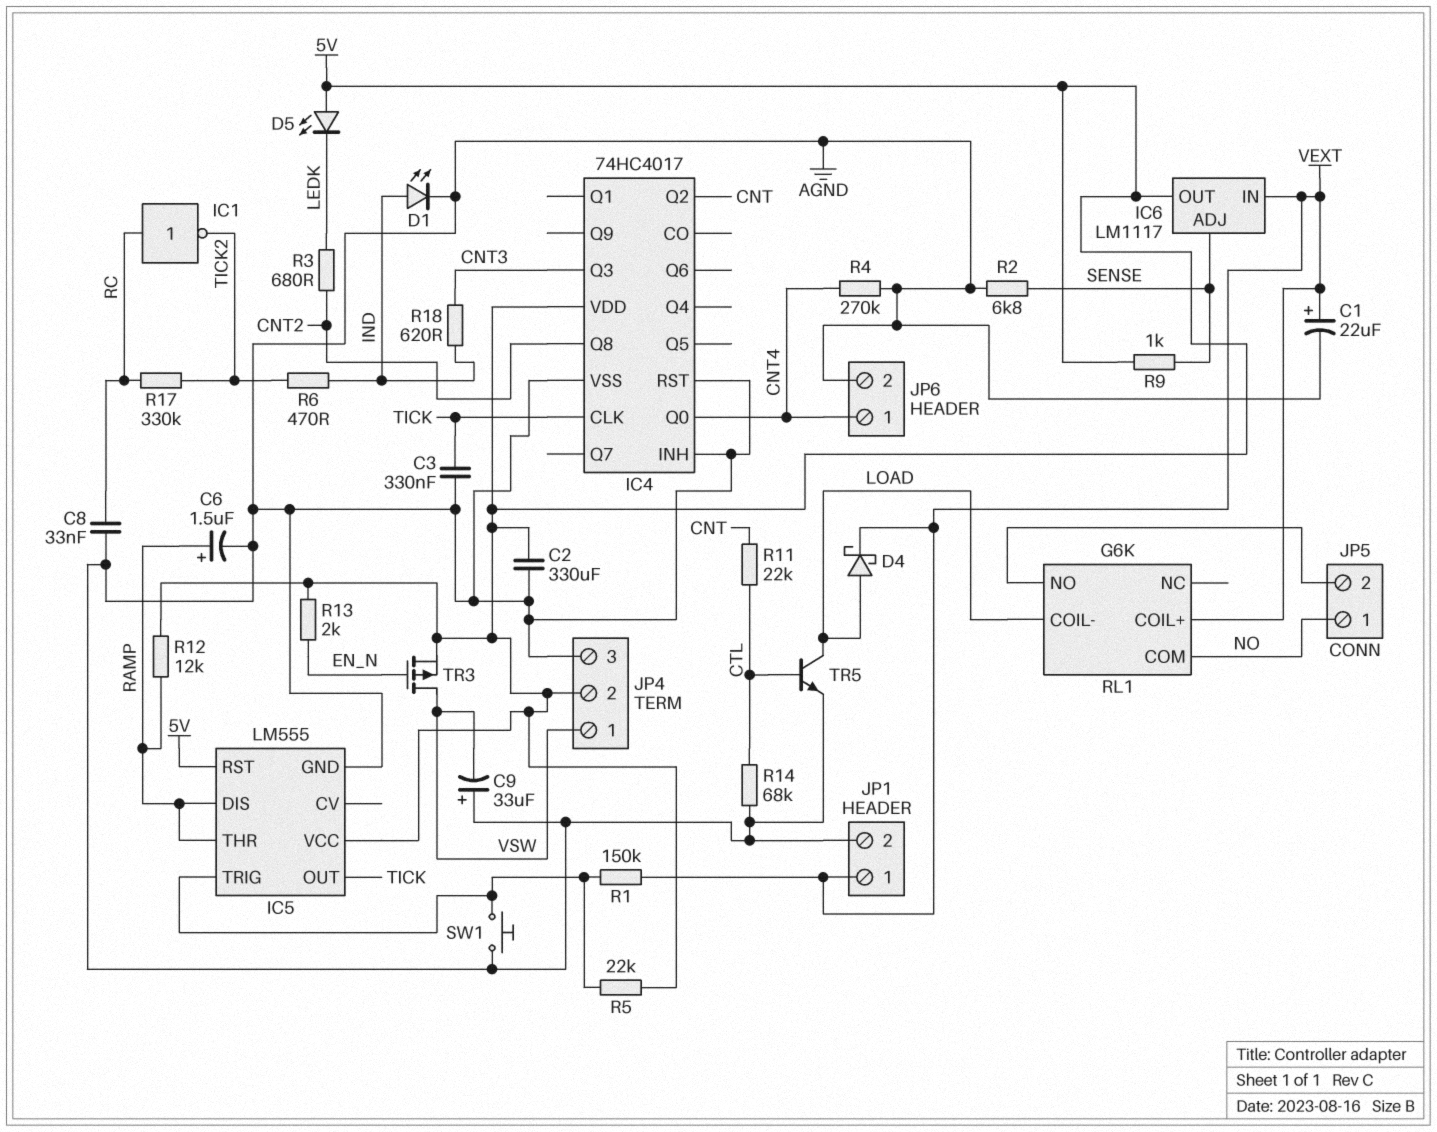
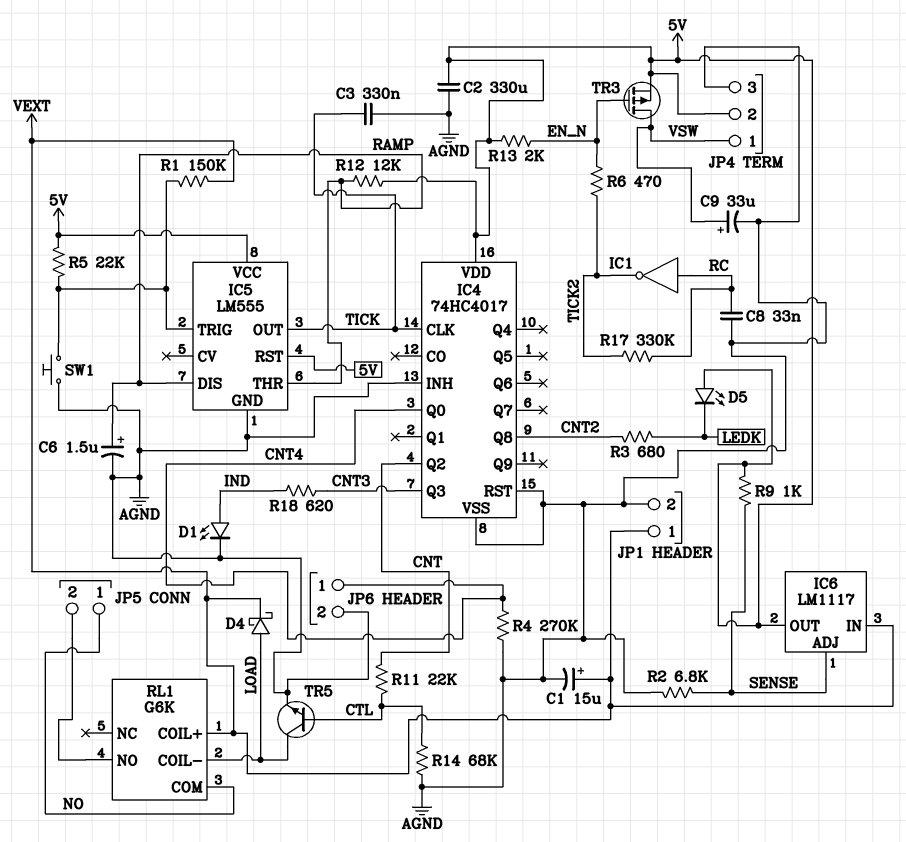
C1: 22uF (plus VEXT, minus AGND) -> 15uF (plus VEXT, minus AGND)
C9: 33uF (plus AGND, minus VSW) -> 33uF (plus VSW, minus AGND)
R6: 470 (IND, TICK2) -> 470 (EN_N, TICK2)

